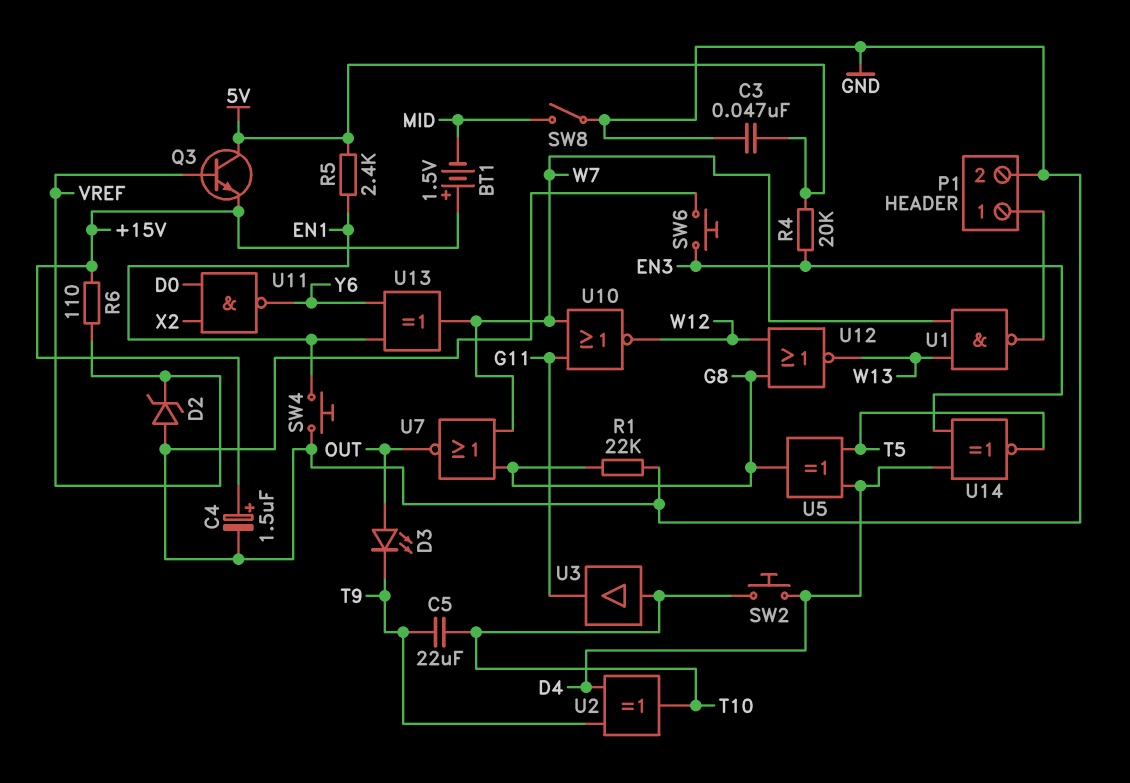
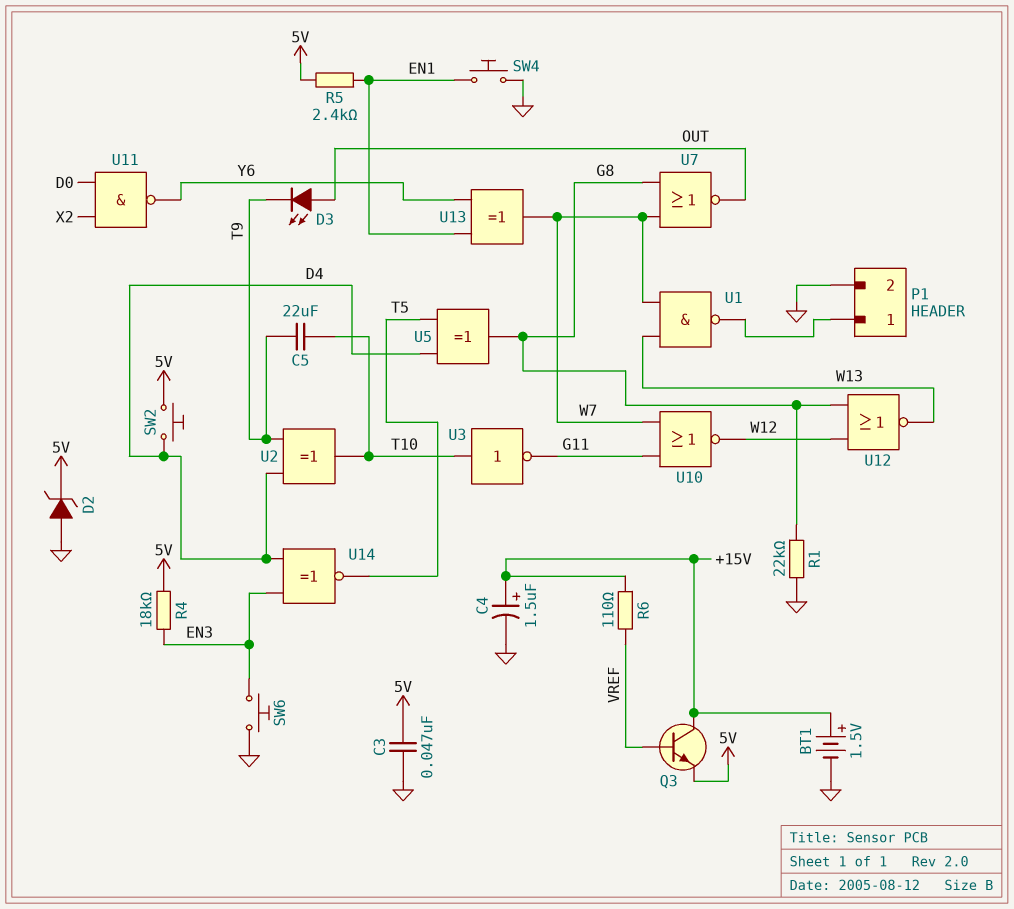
BT1: 1.5V (plus +15V, minus MID) -> 1.5V (plus +15V, minus GND)
D2: zener (A GND, K VREF) -> zener (A GND, K 5V)
Q3: NPN (B VREF, C 5V, E +15V) -> NPN (B VREF, C +15V, E 5V)
R4: 20k (5V, EN3) -> 18k (5V, EN3)
SW2: button (D4, T10) -> button (5V, D4)
SW8: switch (GND, MID) -> none
U3: buffer (in T10, out G11) -> NOT (in T10, out G11)

